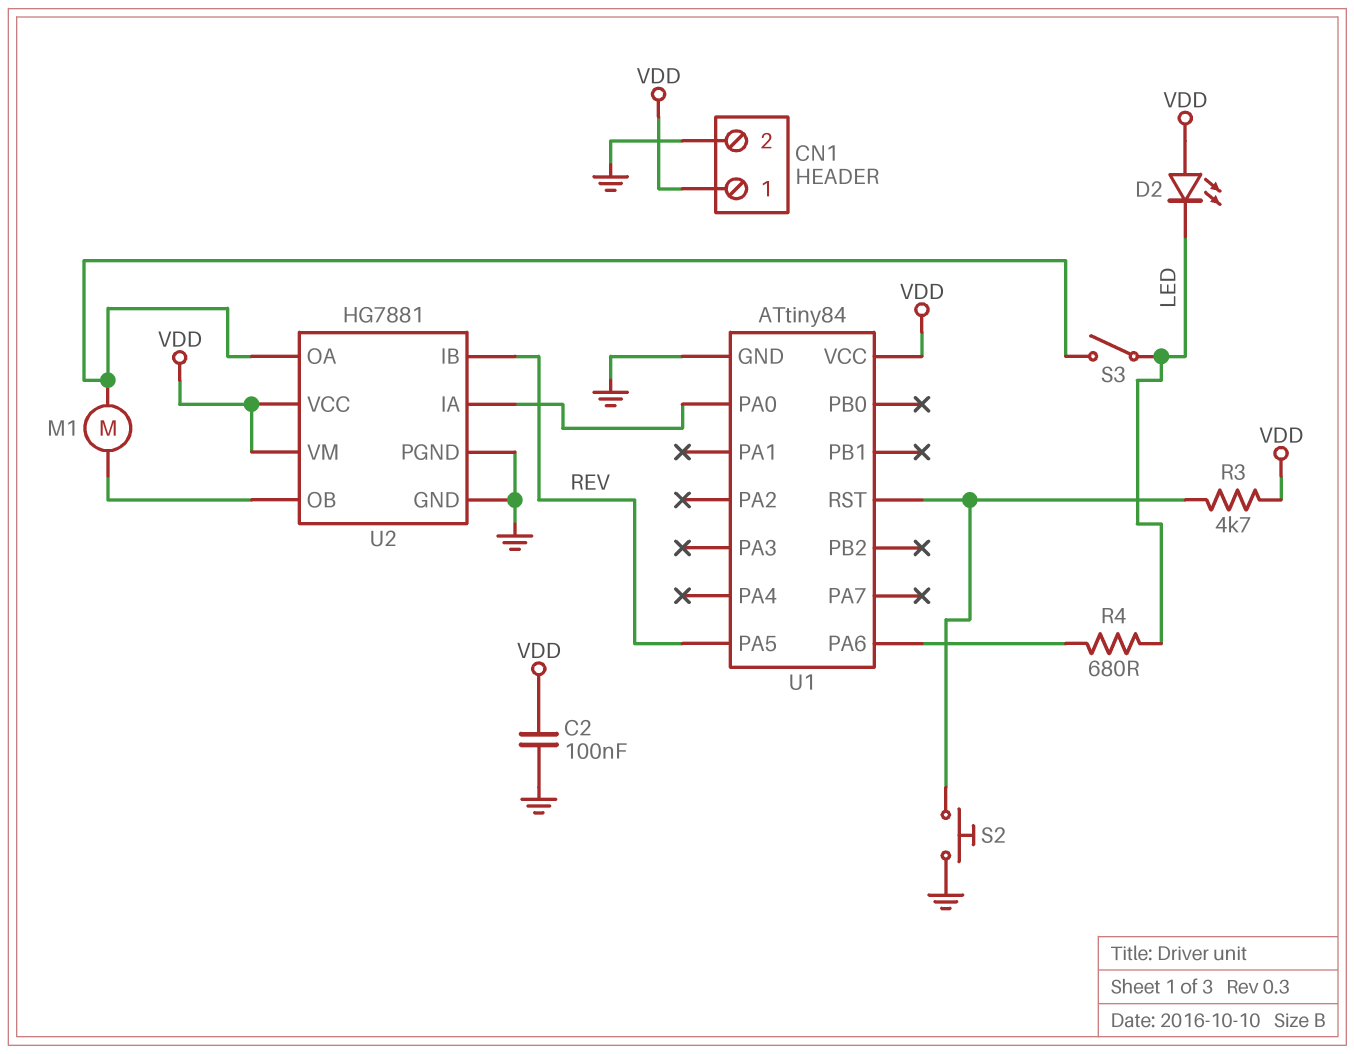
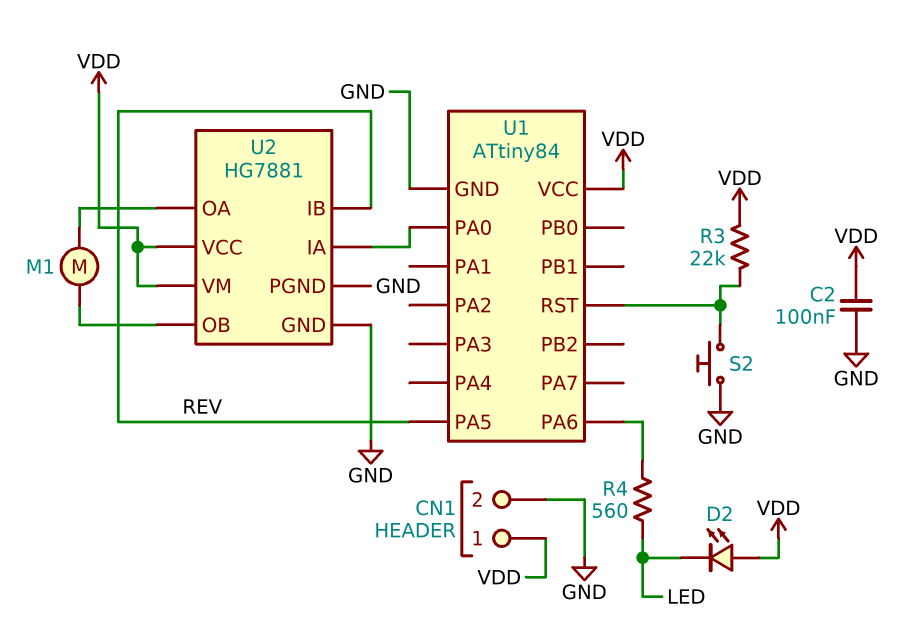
R3: 4.7k (U1/RST, VDD) -> 22k (U1/RST, VDD)
R4: 680 (LED, U1/PA6) -> 560 (LED, U1/PA6)
S3: switch (LED, U2/OA) -> none

